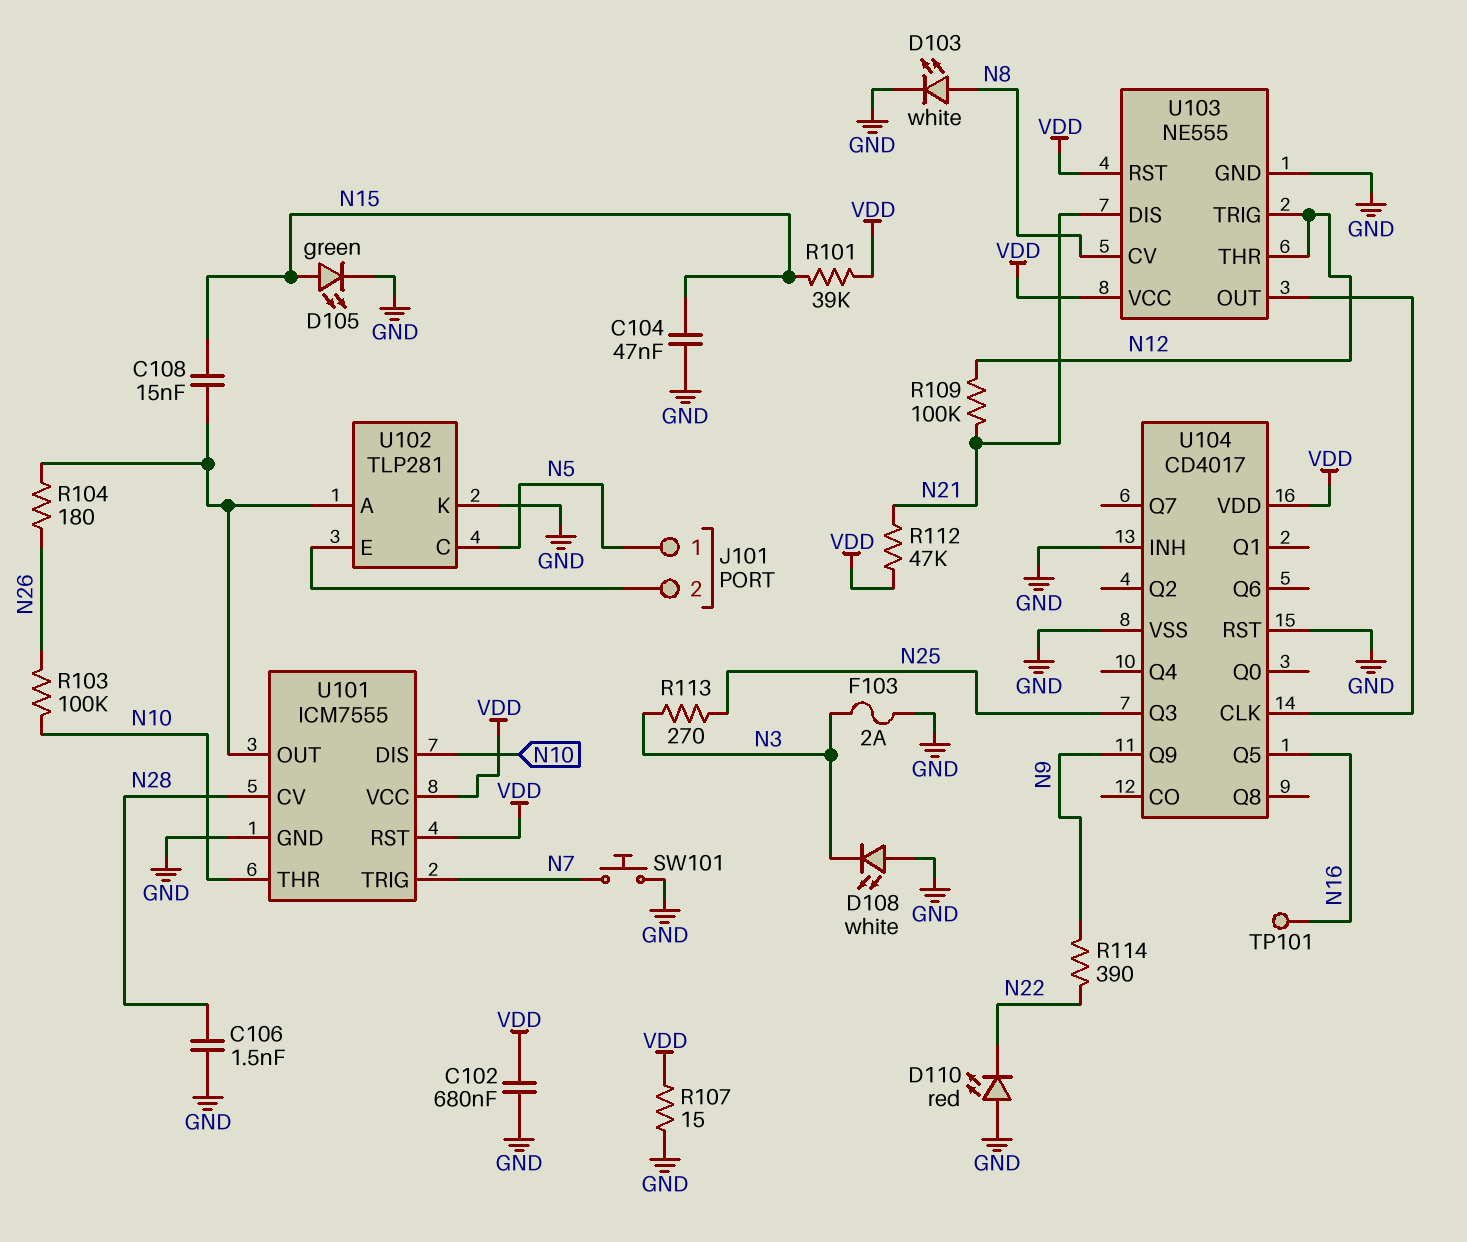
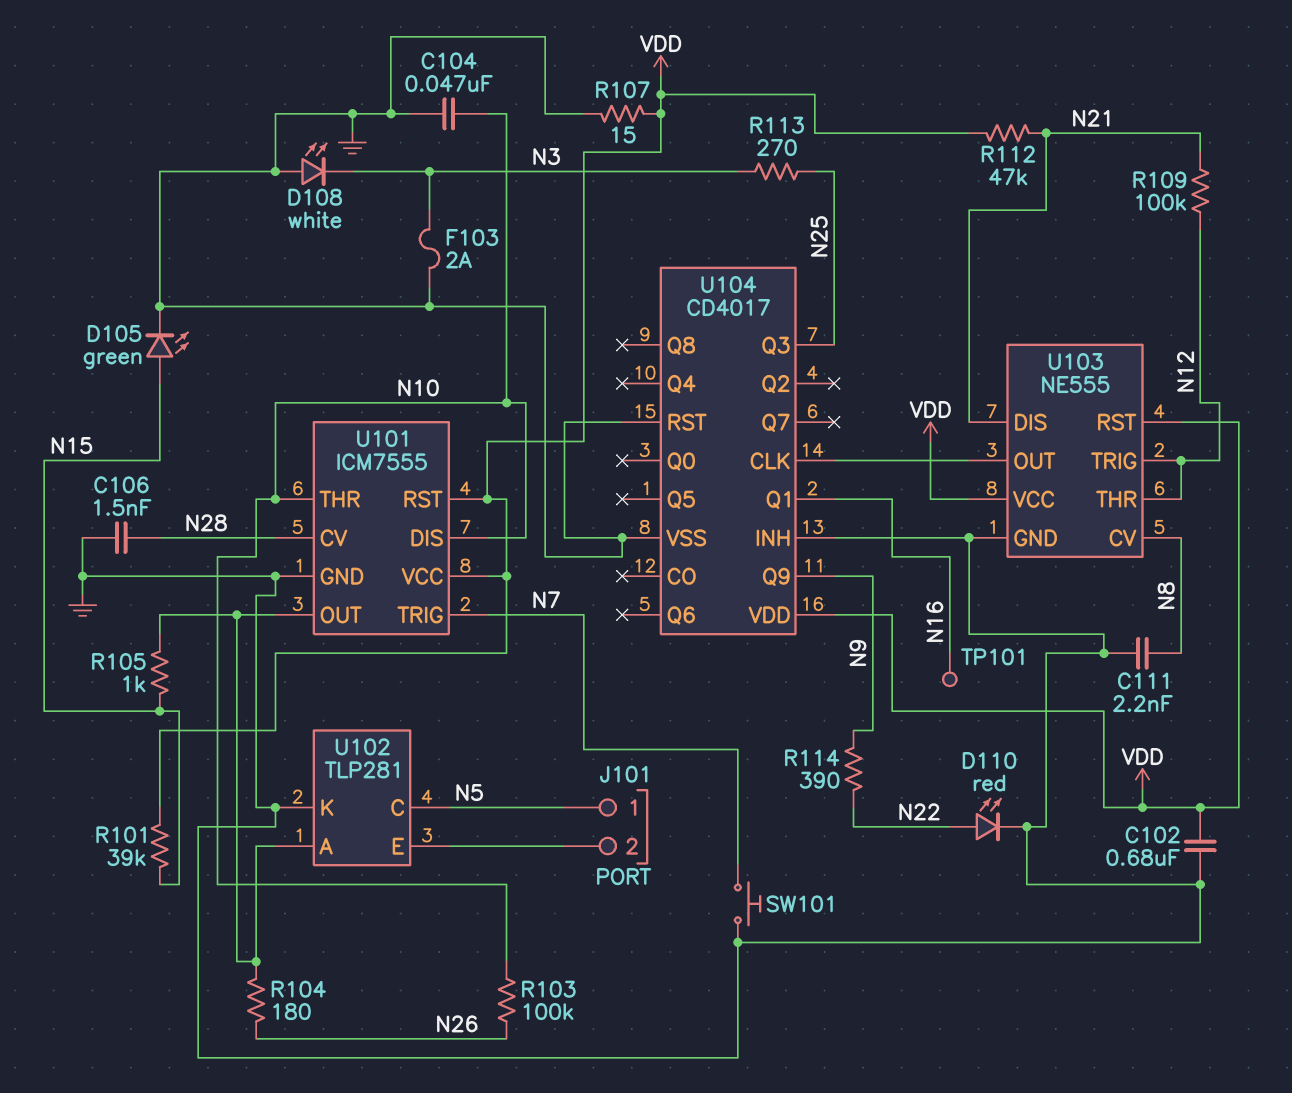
C104: 47nF (GND, N15) -> 47nF (GND, N10)
C108: 15nF (N15, U101/OUT) -> none
C111: none -> 2.2nF (GND, N8)
D103: LED white (A N8, K GND) -> none
D110: LED red (A GND, K N22) -> LED red (A N22, K GND)
R105: none -> 1k (N15, U101/OUT)
U104 pin Q1: none -> N16
U104 pin Q5: N16 -> none

